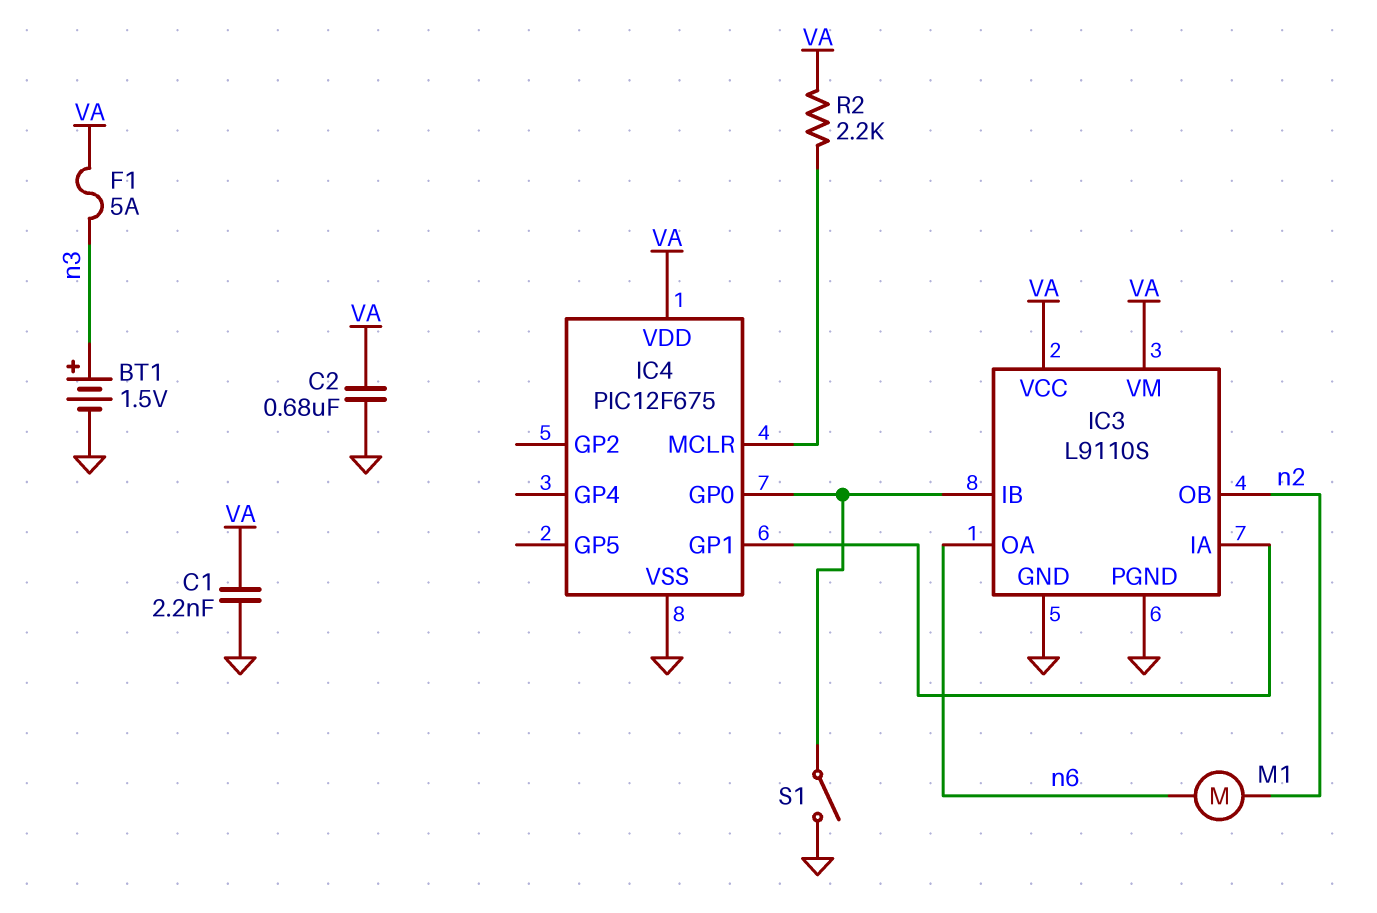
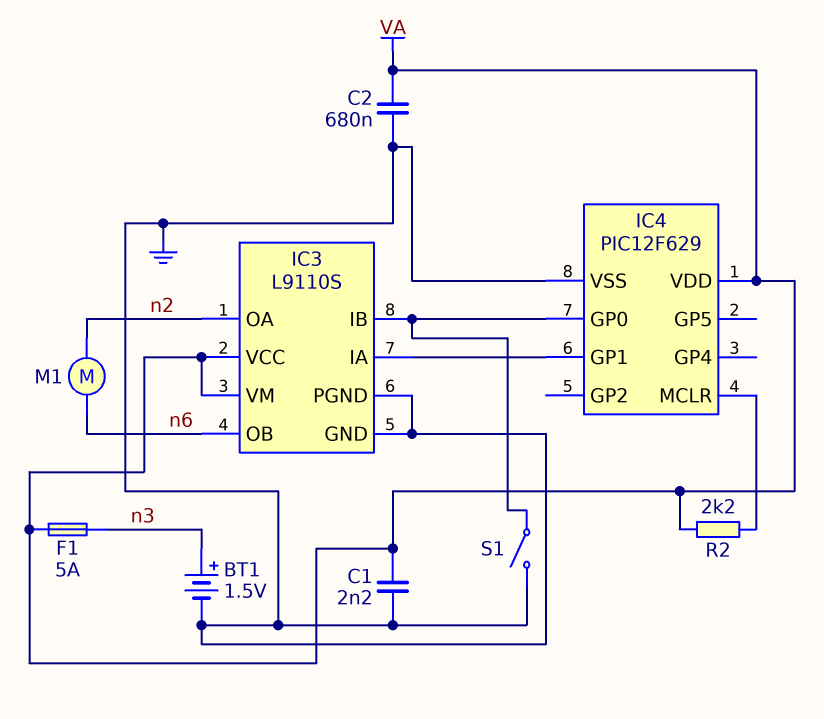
IC3 pin OA: n6 -> n2
IC3 pin OB: n2 -> n6
IC4: PIC12F675 -> PIC12F629

